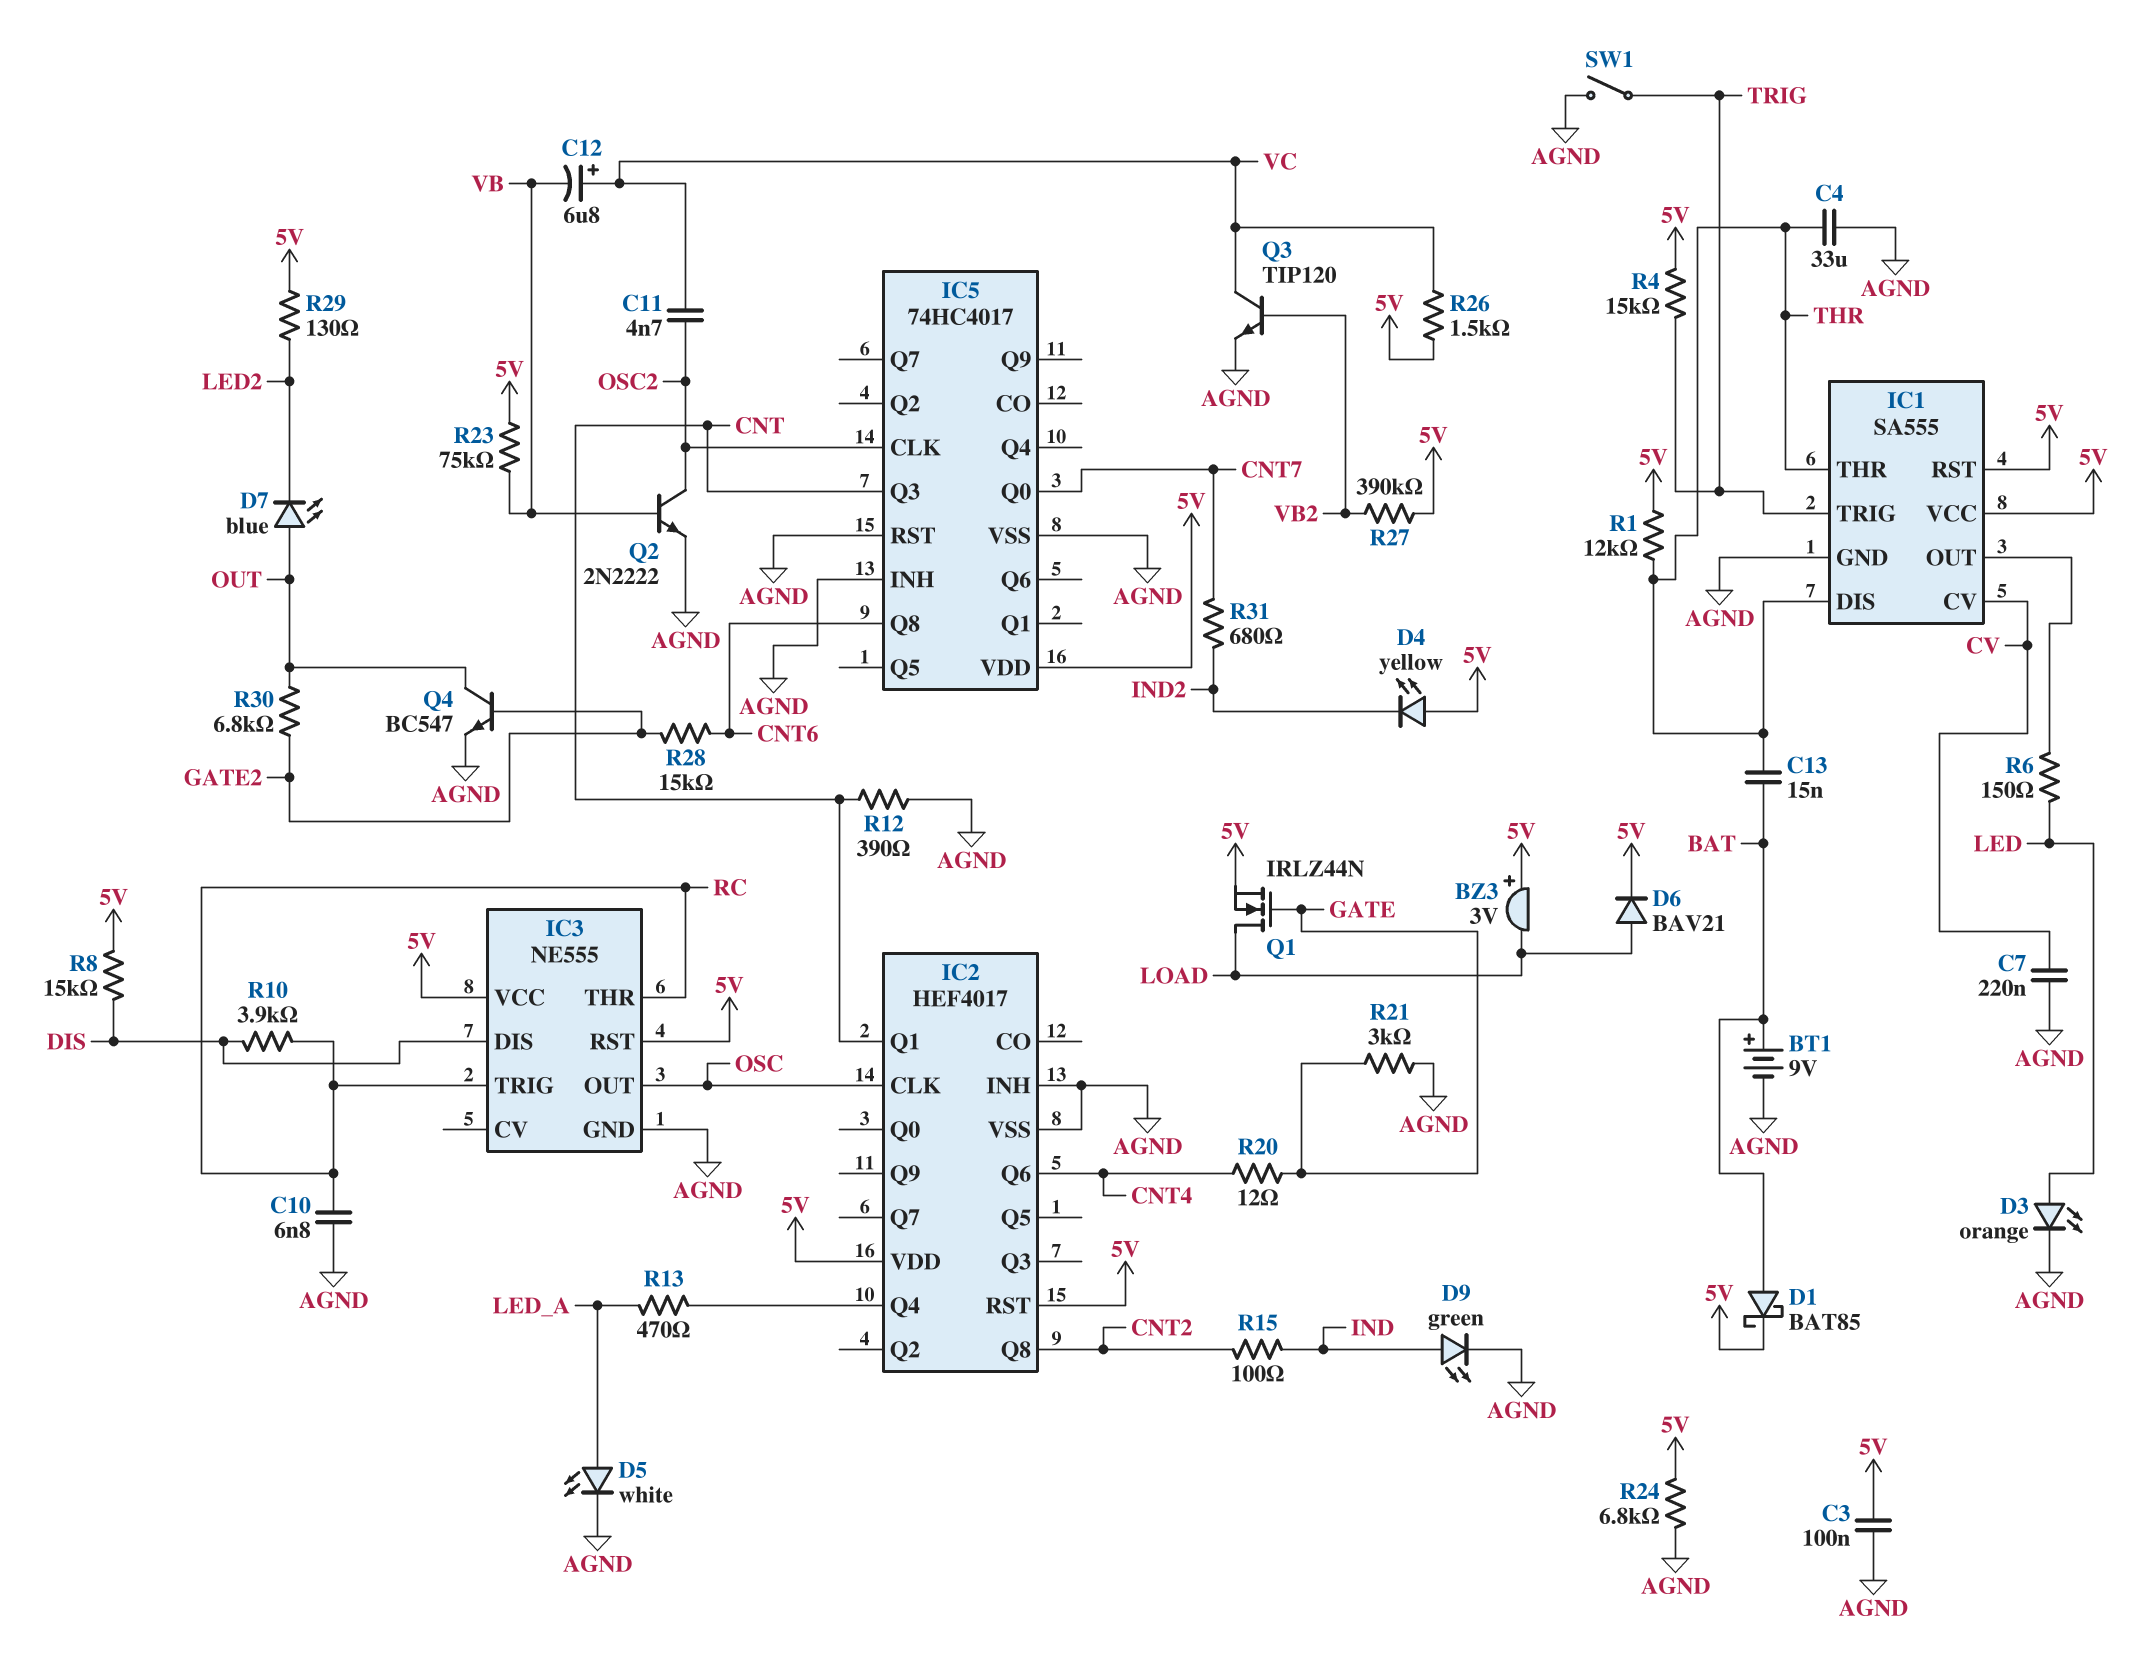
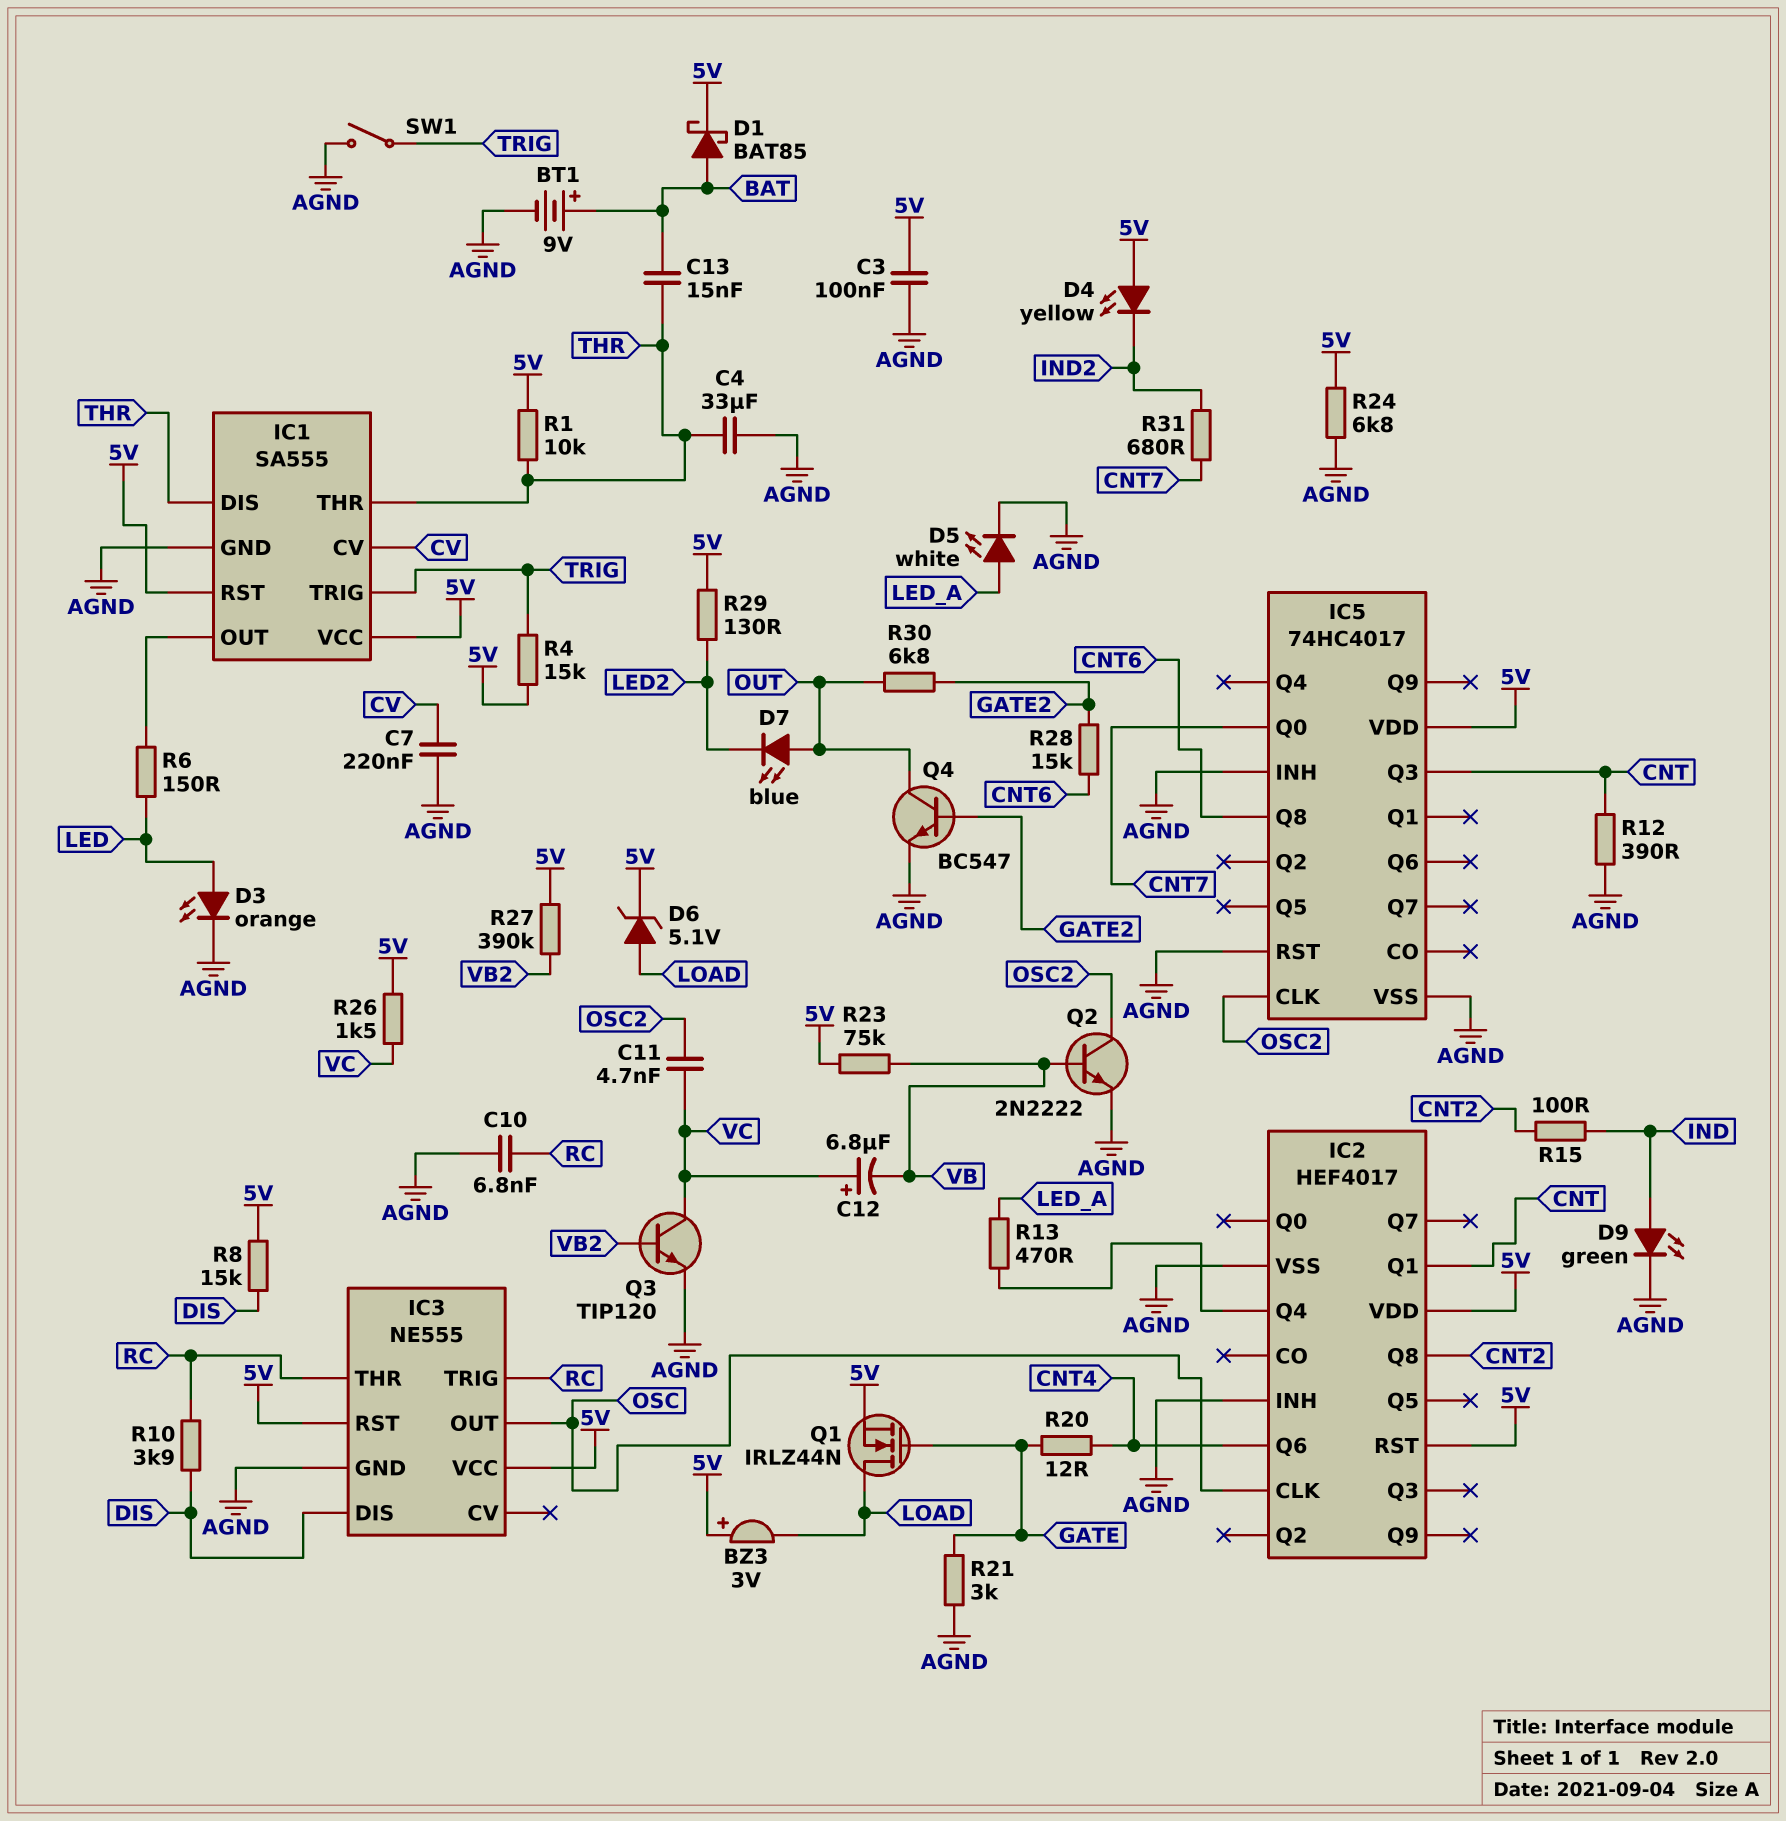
D6: diode BAV21 (A LOAD, K 5V) -> zener 5.1V (A LOAD, K 5V)
R1: 12k (5V, THR) -> 10k (5V, THR)

